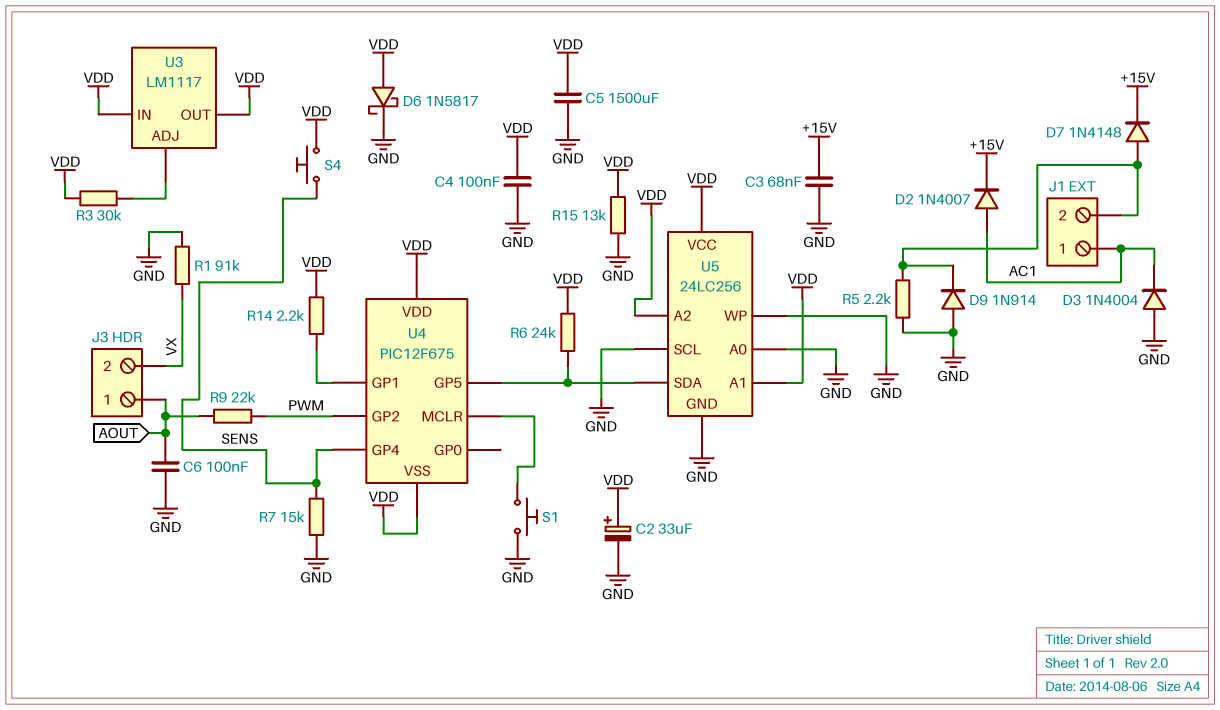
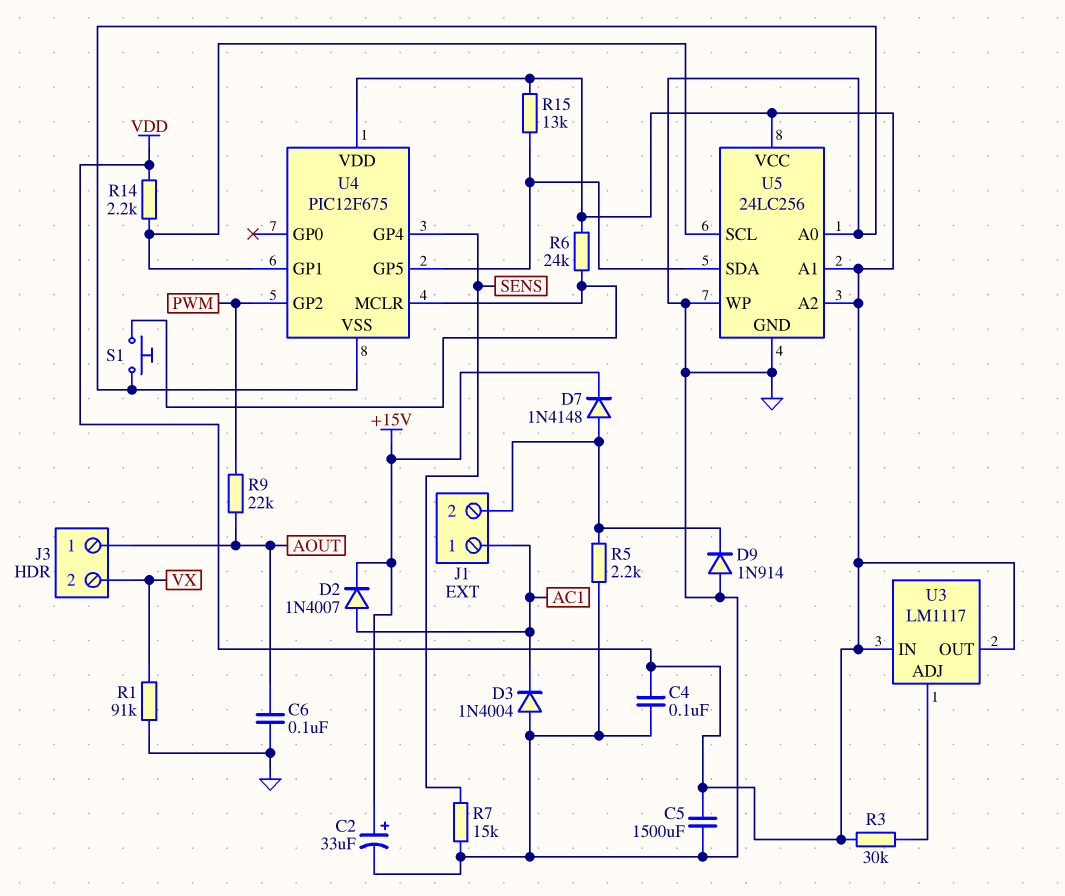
C2: 33uF (plus VDD, minus GND) -> 33uF (plus +15V, minus GND)
C3: 68nF (+15V, GND) -> none
D6: schottky 1N5817 (A VDD, K GND) -> none
R6: 24k (U4/GP5, VDD) -> 24k (U4/MCLR, VDD)
R15: 13k (GND, VDD) -> 13k (U4/GP5, VDD)
S4: button (SENS, VDD) -> none
U4 pin VSS: VDD -> GND
U5 pin SCL: GND -> U4/GP1

